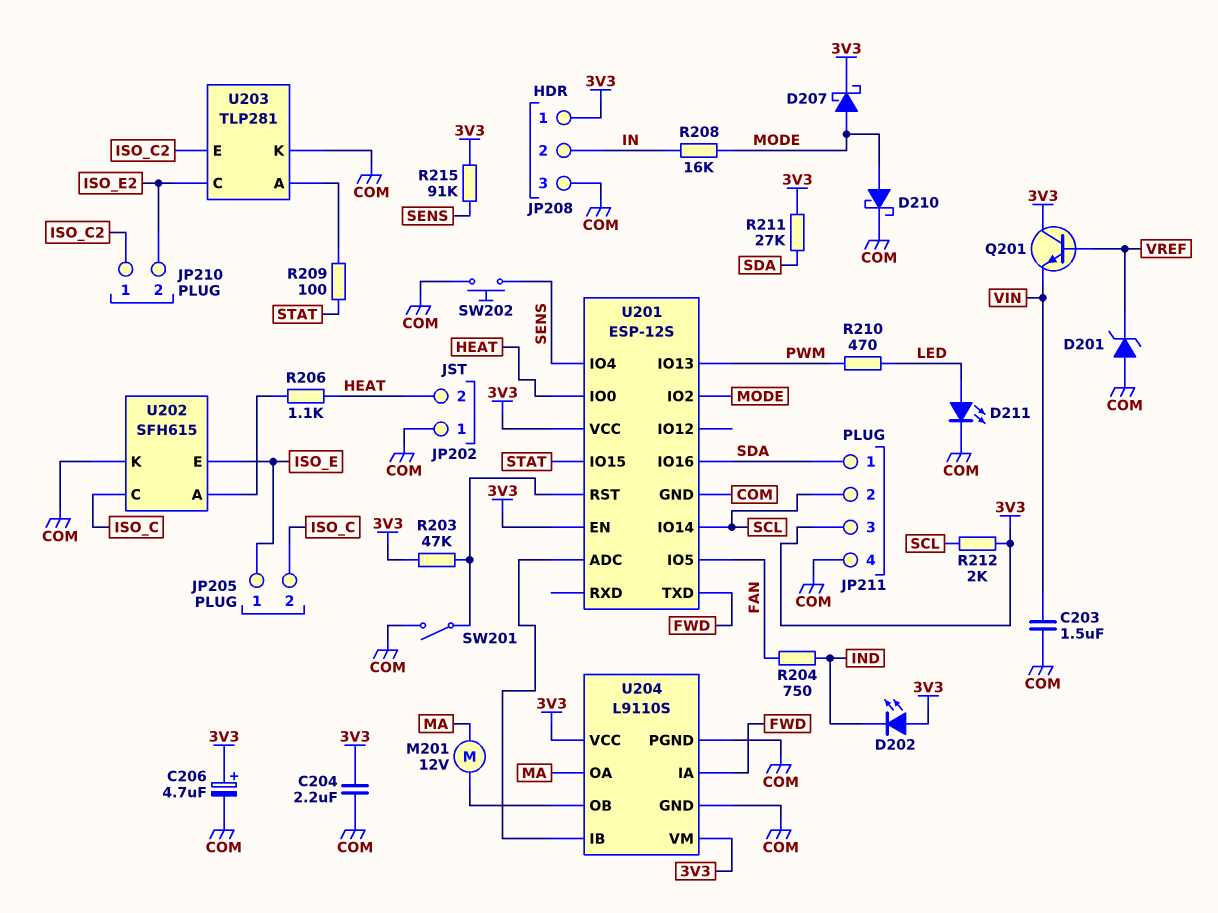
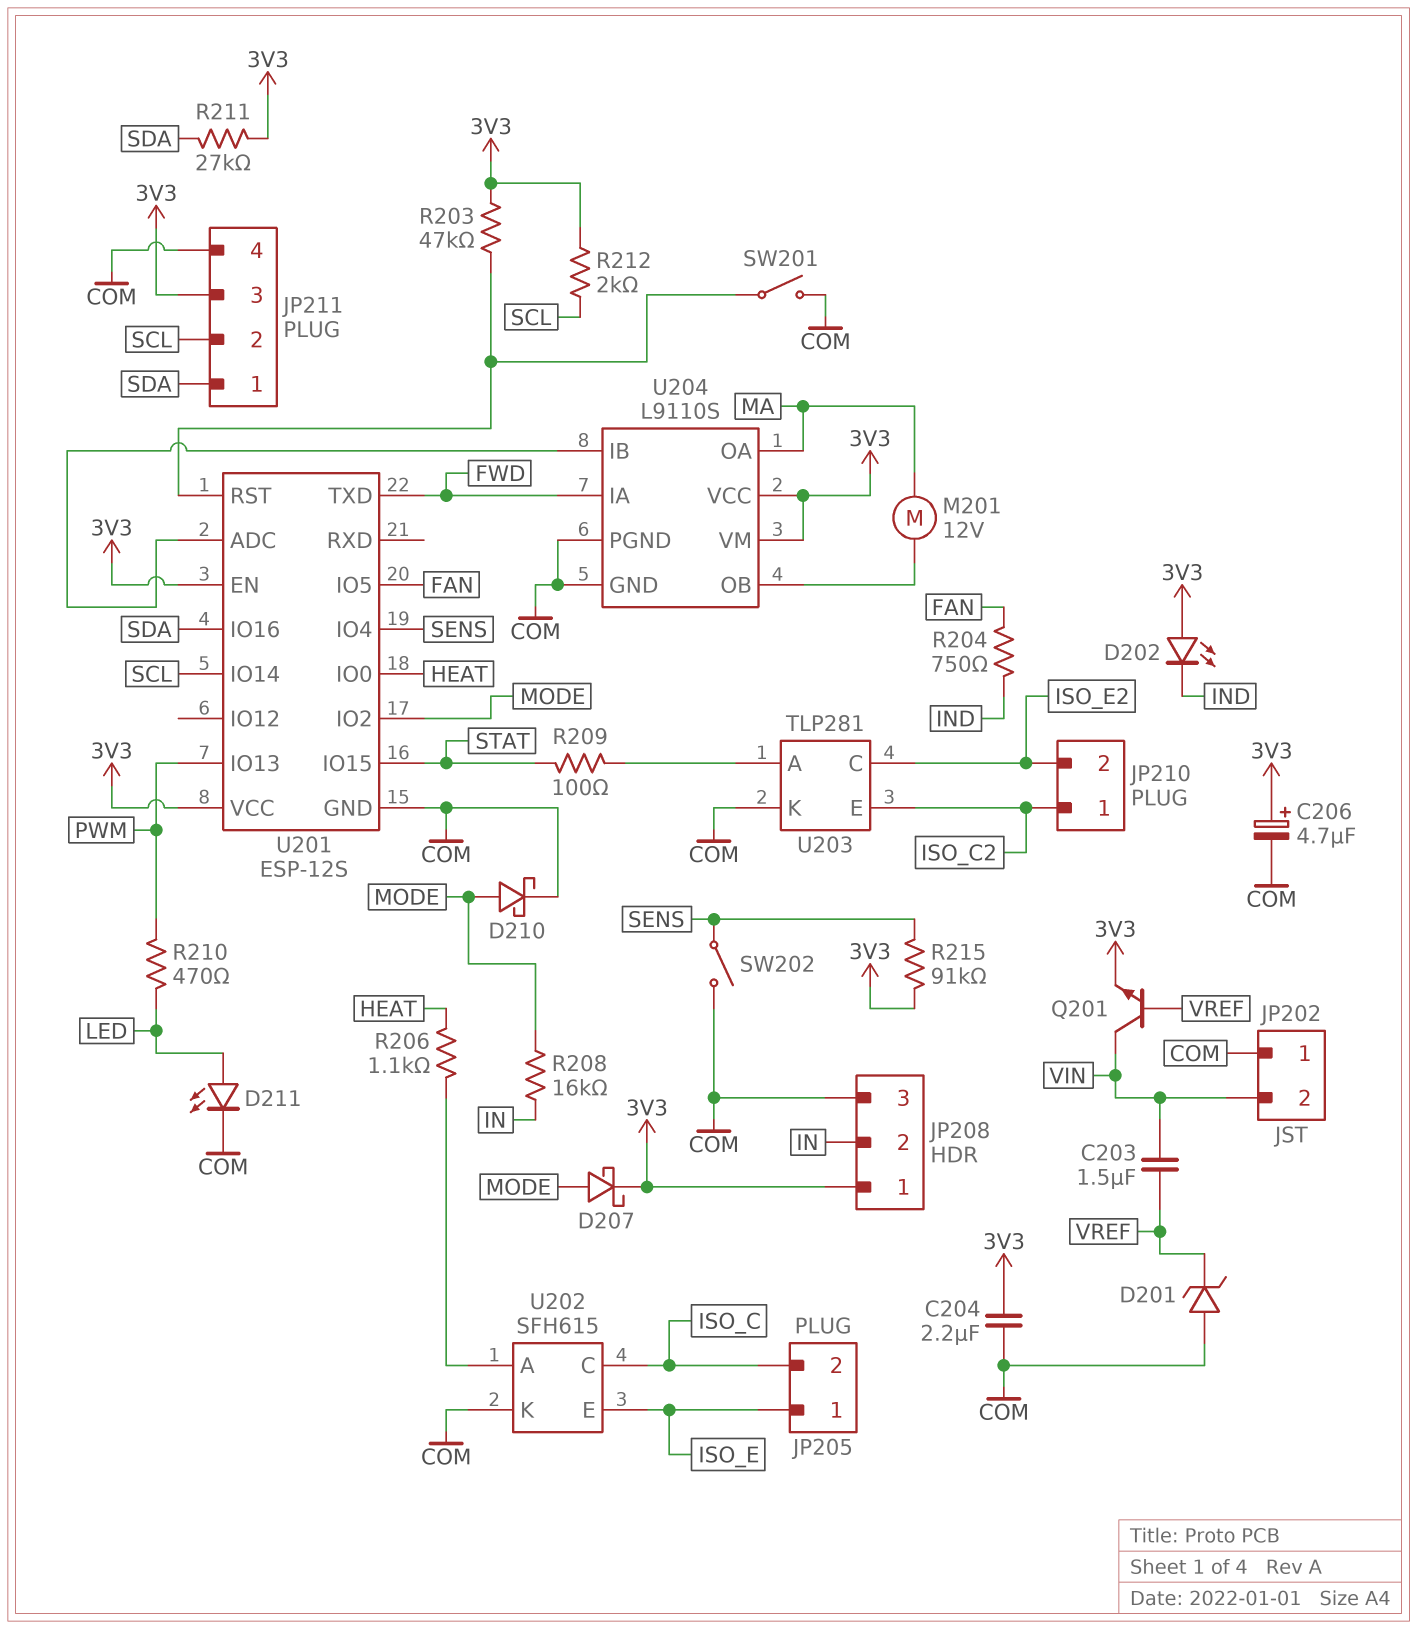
C203: 1.5uF (COM, VIN) -> 1.5uF (VIN, VREF)
JP202 pin 2: HEAT -> VIN
Q201: NPN (B VREF, C 3V3, E VIN) -> NPN (B VREF, C VIN, E 3V3)
SW202: button (COM, SENS) -> switch (COM, SENS)

